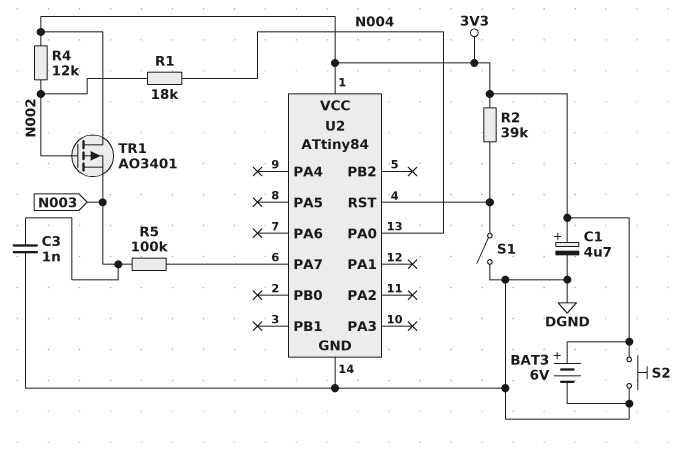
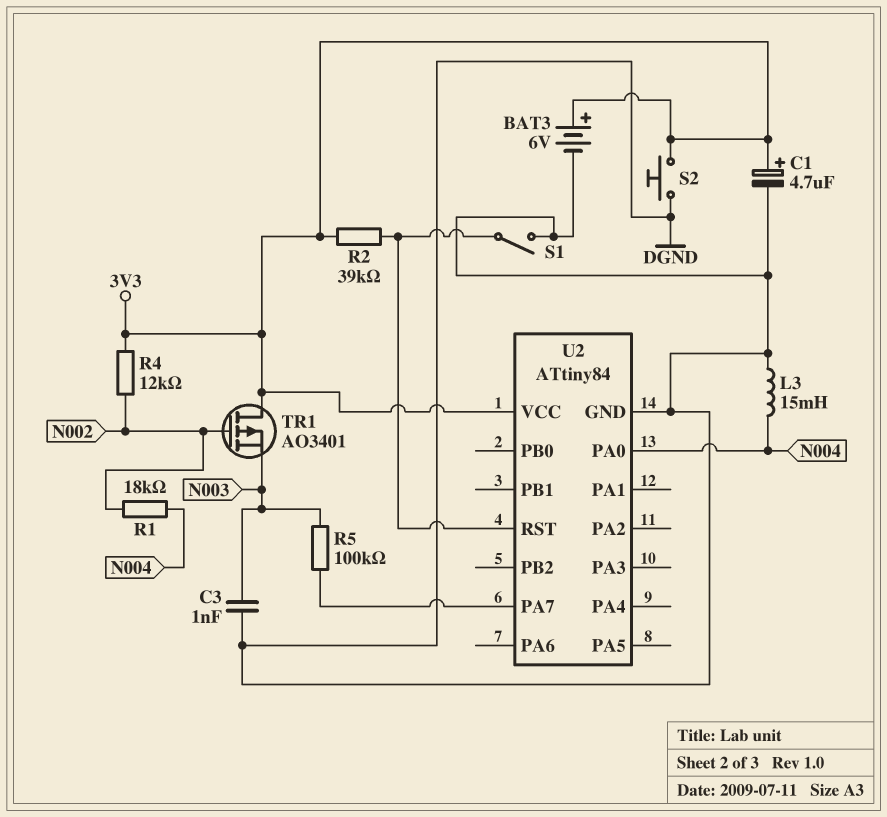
L3: none -> 15mH (DGND, N004)

